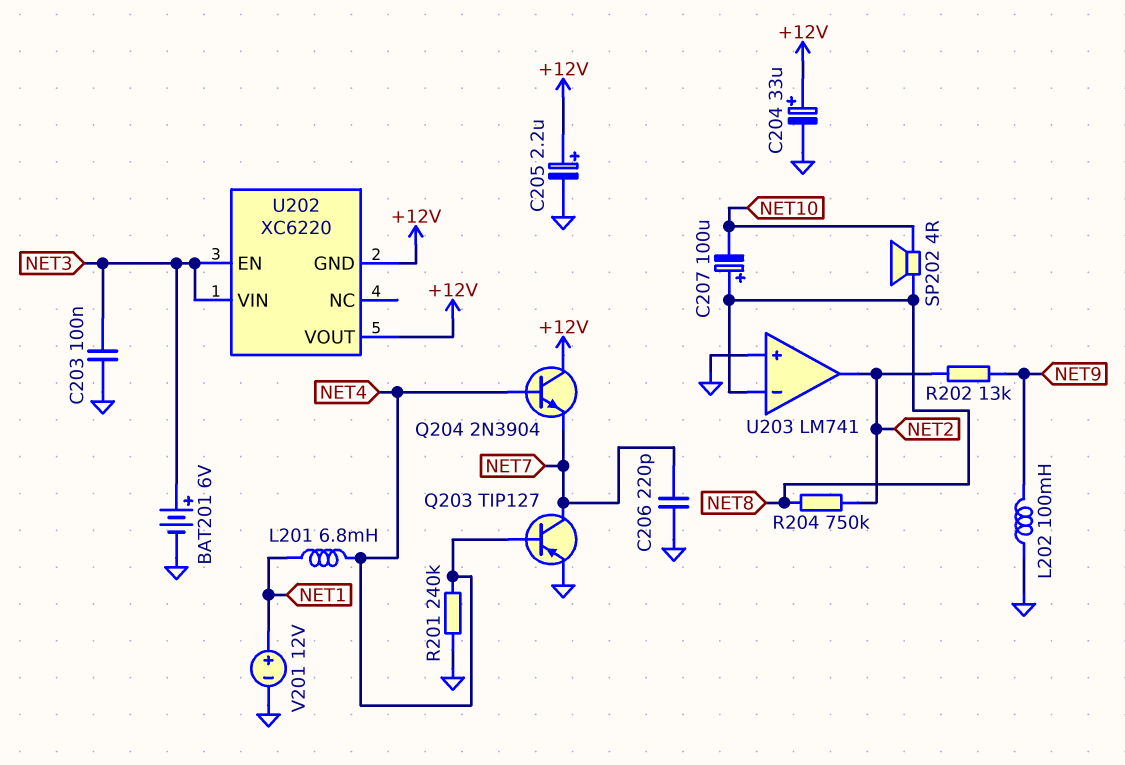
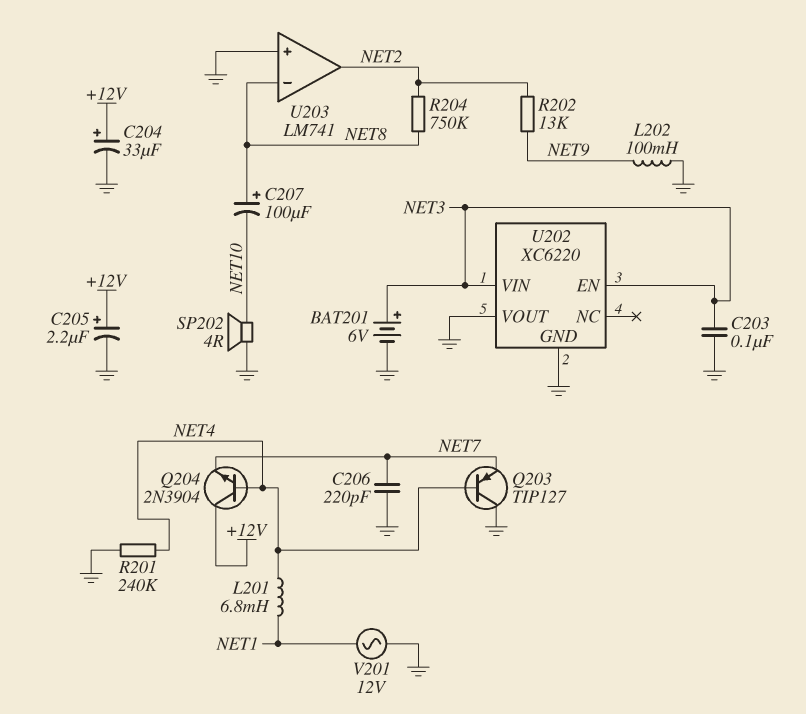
Q203: PNP TIP127 (B NET4, C NET7, E GND) -> PNP TIP127 (B NET4, C GND, E NET7)
SP202: speaker 4R (NET8, NET10) -> speaker 4R (GND, NET10)
U202 pin GND: +12V -> GND
U202 pin VOUT: +12V -> GND
V201: 12V (plus NET1, minus GND) -> AC 12V (GND, NET1)

